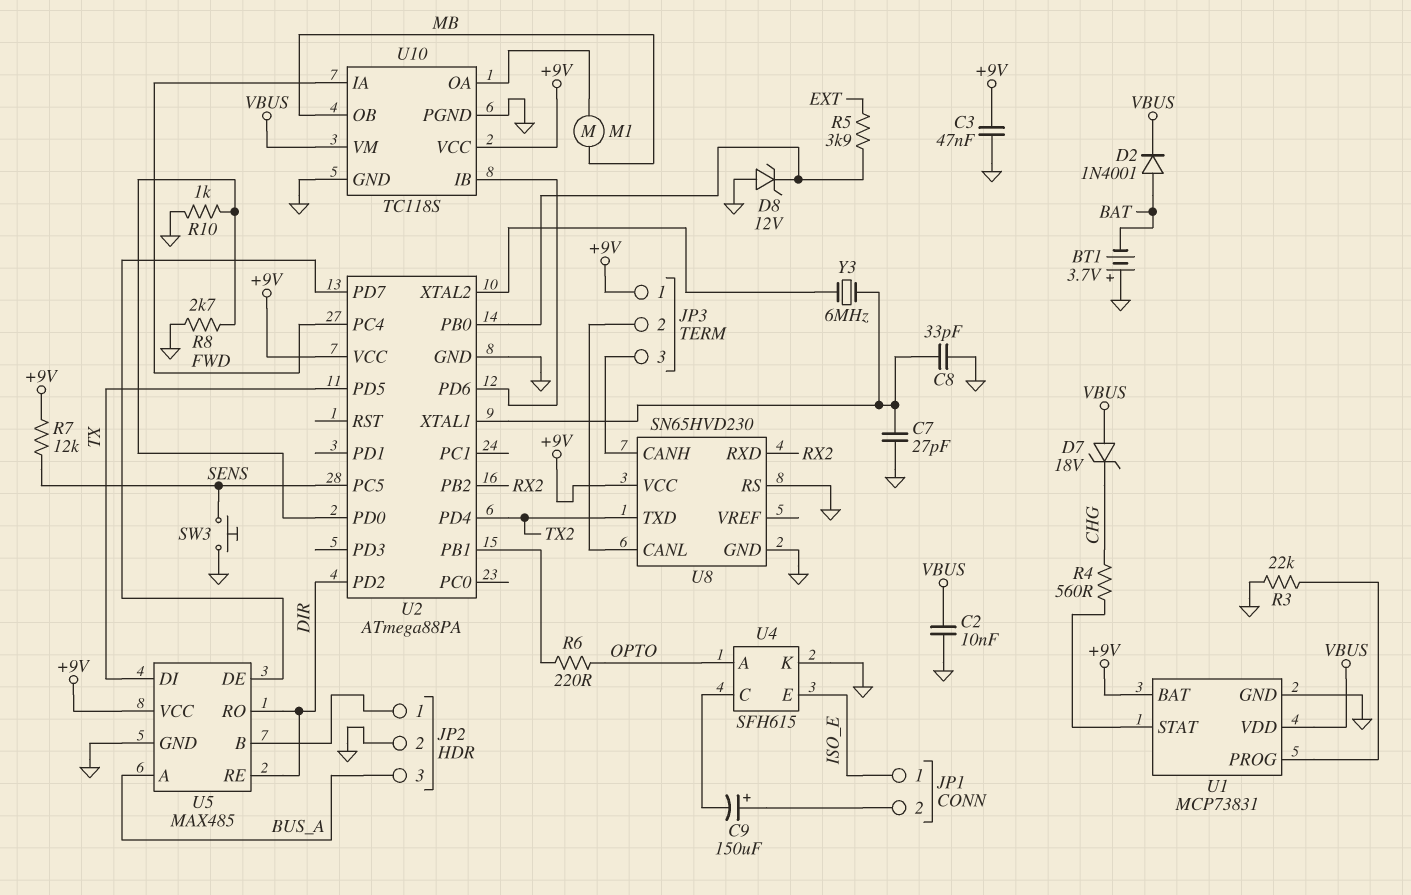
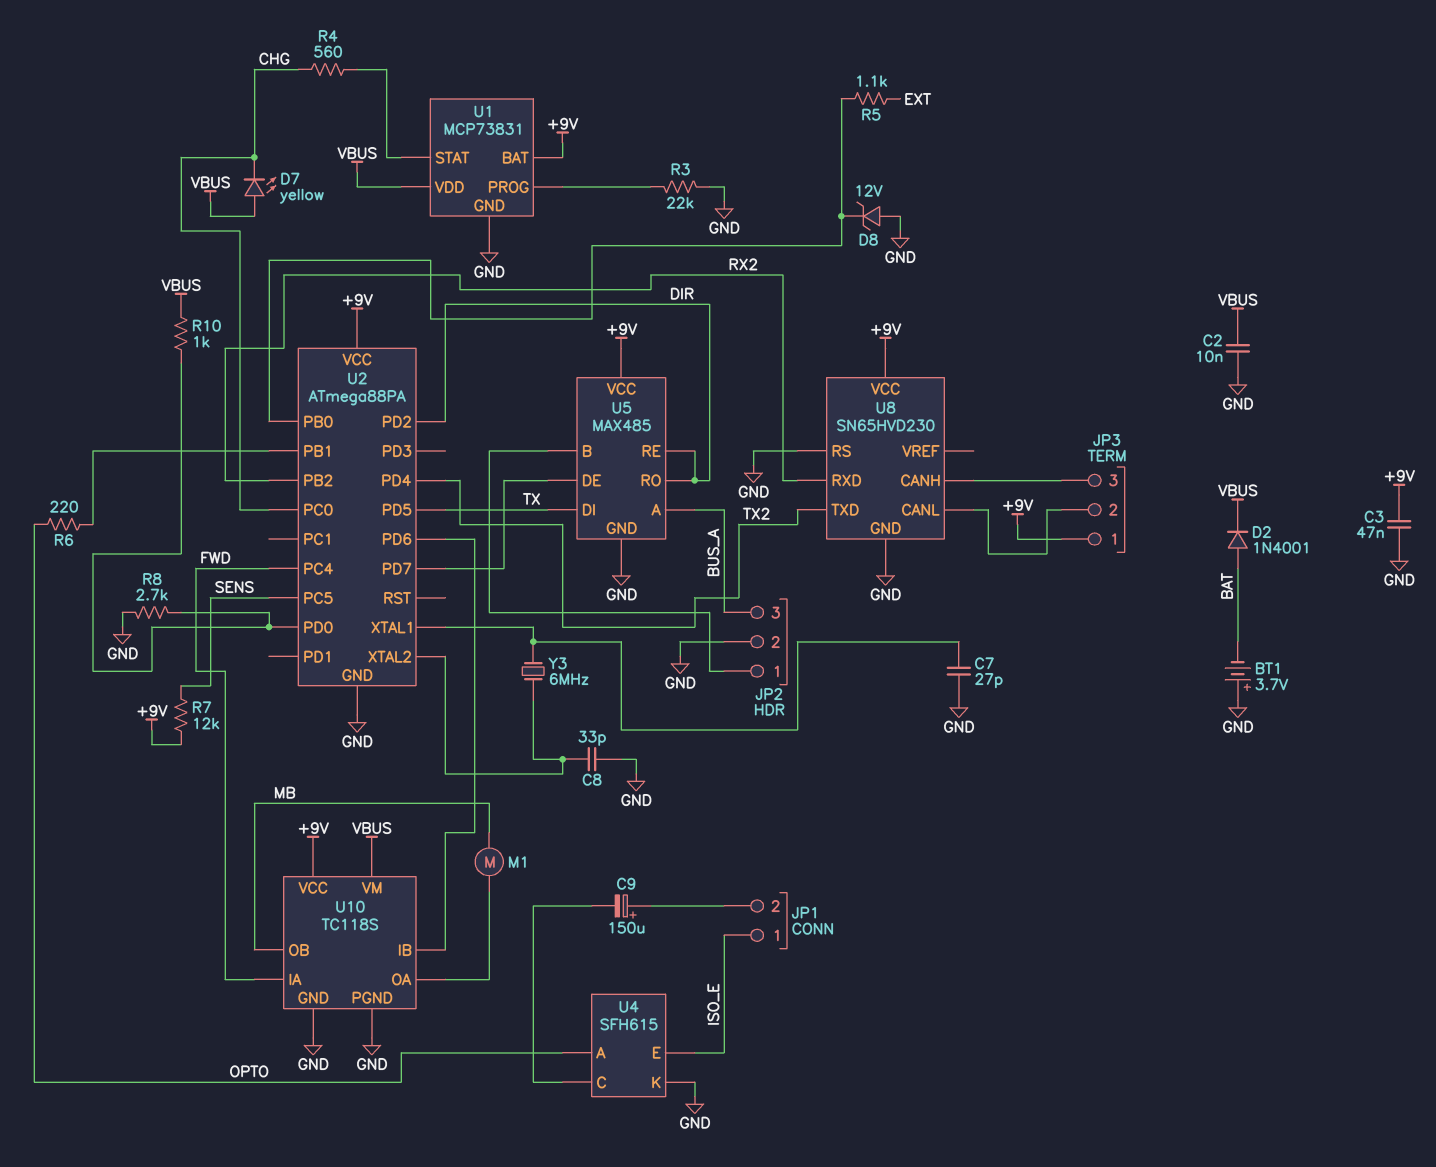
C8: 33pF (GND, U2/XTAL1) -> 33pF (GND, U2/XTAL2)
D7: zener 18V (A VBUS, K CHG) -> LED yellow (A VBUS, K CHG)
R5: 3.9k (EXT, U2/PB0) -> 1.1k (EXT, U2/PB0)
R10: 1k (GND, U2/PD0) -> 1k (U2/PD0, VBUS)
SW3: button (GND, SENS) -> none
U2 pin PC0: none -> CHG

